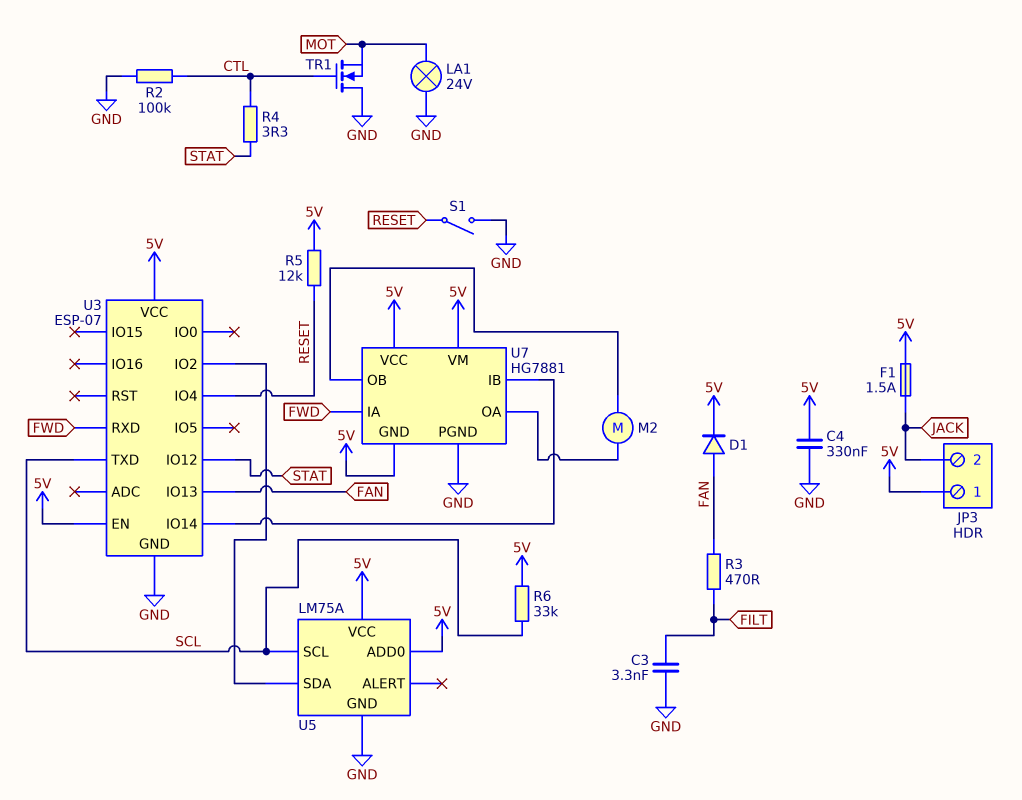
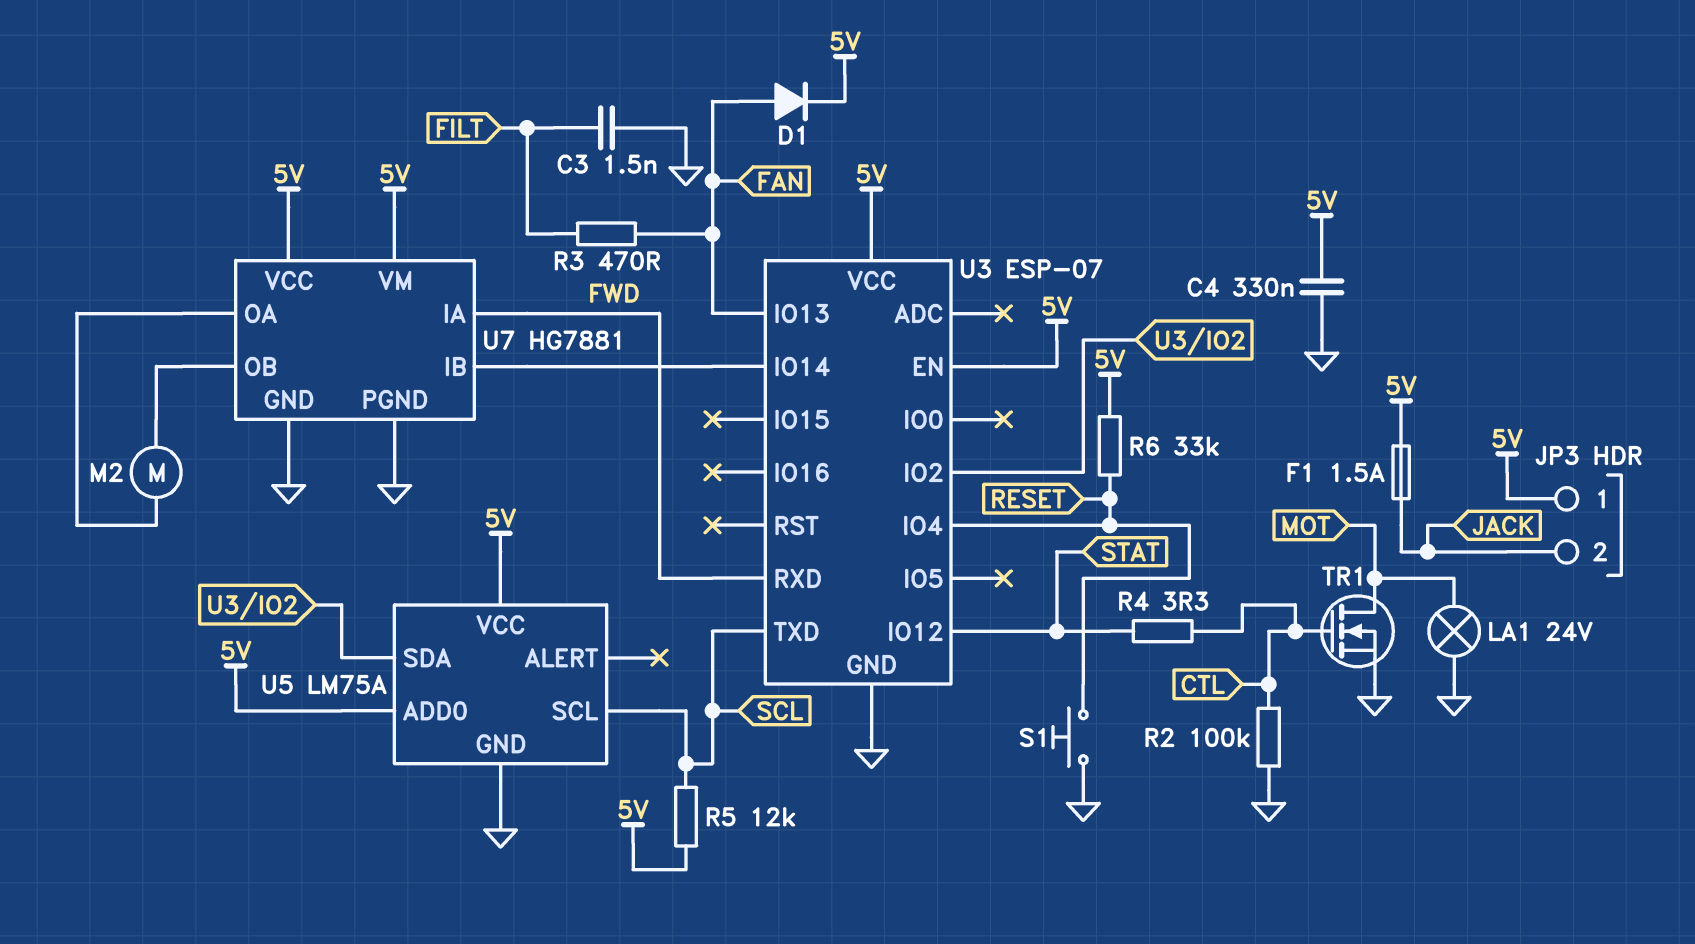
C3: 3.3nF (FILT, GND) -> 1.5nF (FILT, GND)
R5: 12k (5V, RESET) -> 12k (5V, SCL)
R6: 33k (5V, SCL) -> 33k (5V, RESET)
S1: switch (GND, RESET) -> button (GND, RESET)
TR1: NMOS (G CTL, D GND, S MOT) -> NMOS (G CTL, D MOT, S GND)
U7 pin GND: 5V -> GND

